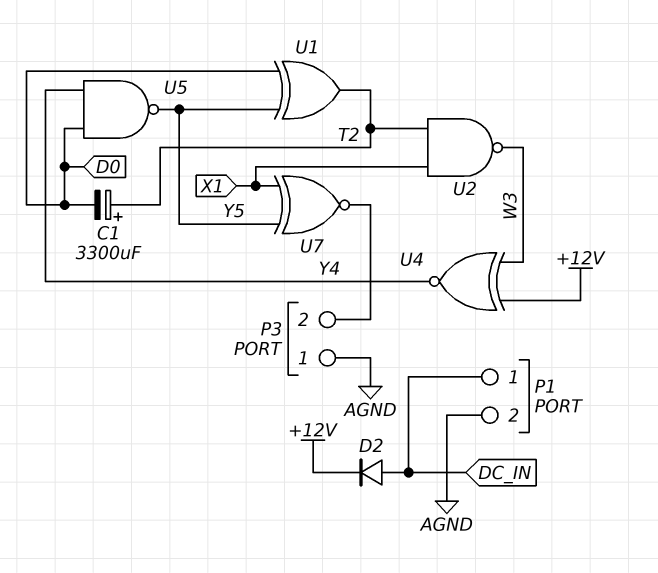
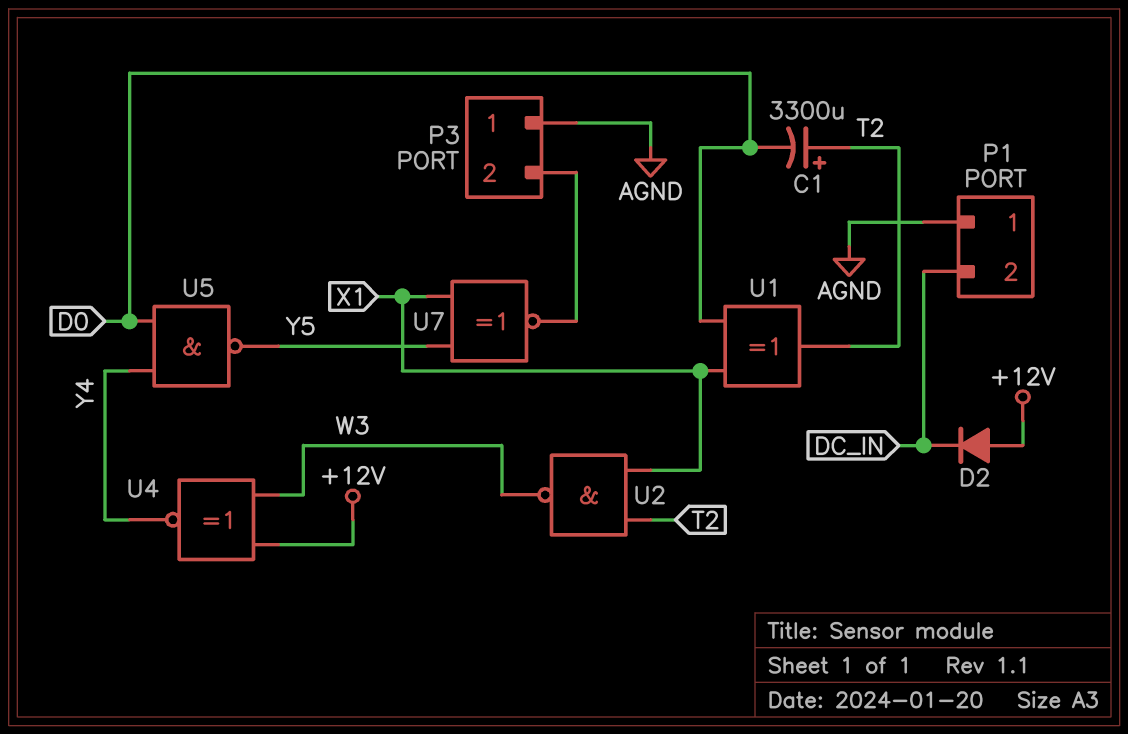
D2: diode (A DC_IN, K +12V) -> diode (A +12V, K DC_IN)
P1 pin 1: DC_IN -> AGND
P1 pin 2: AGND -> DC_IN
U1: XOR (in D0, in Y5, out T2) -> XOR (in D0, in X1, out T2)

